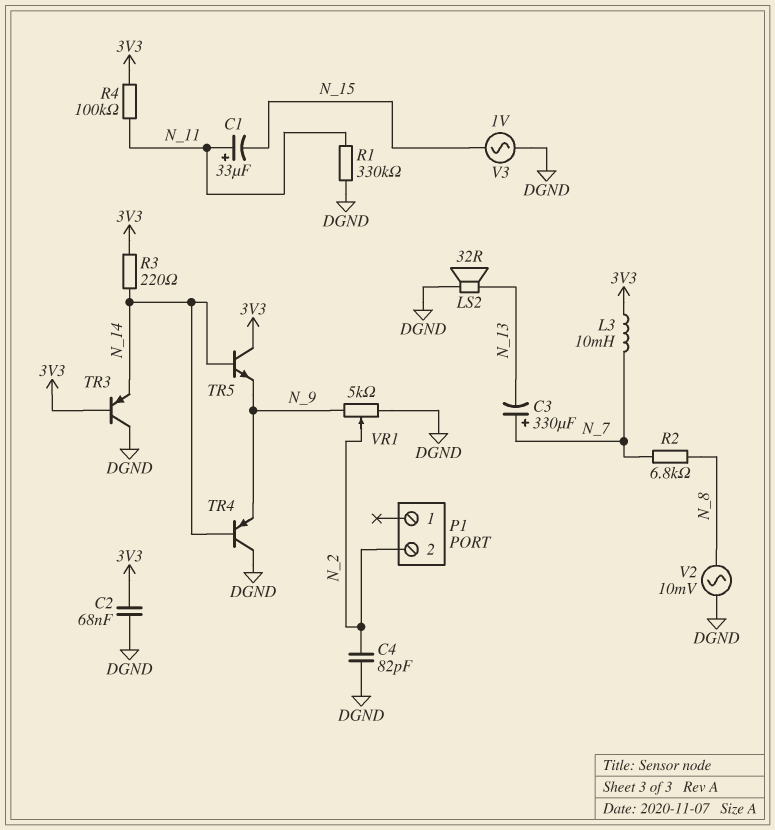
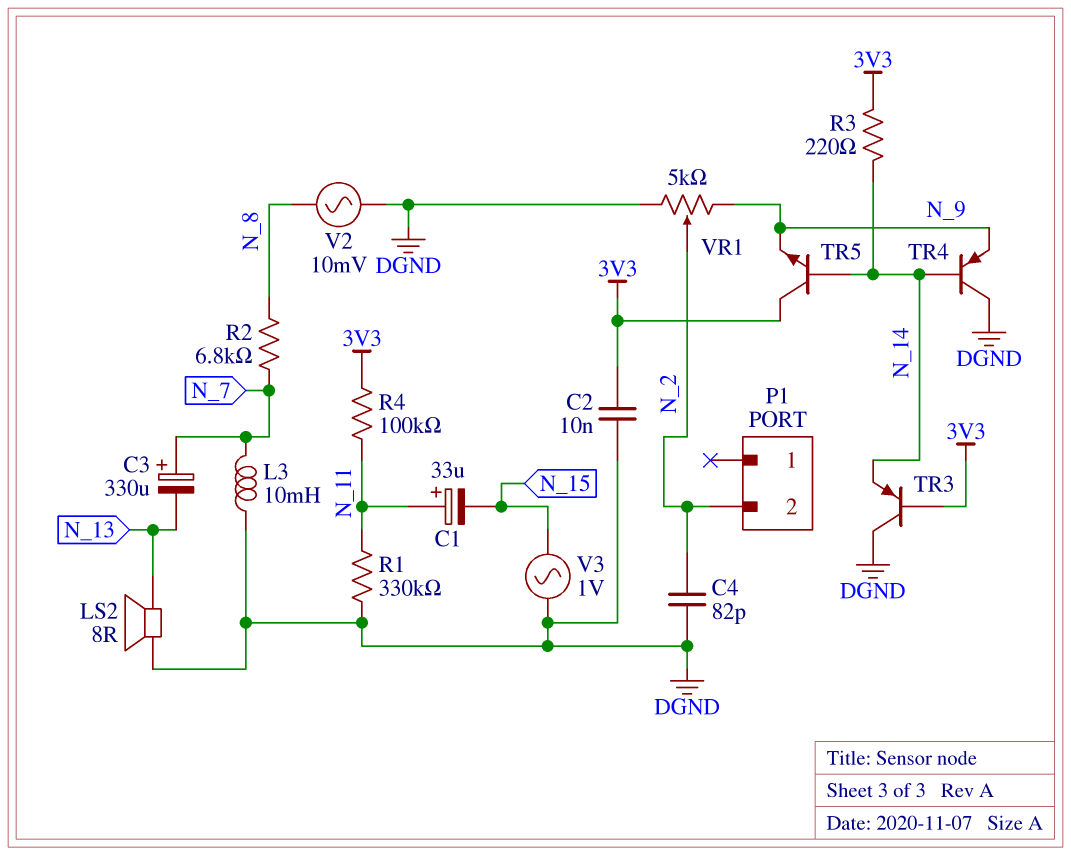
C2: 68nF (3V3, DGND) -> 10nF (3V3, DGND)
L3: 10mH (3V3, N_7) -> 10mH (DGND, N_7)
LS2: speaker 32R (DGND, N_13) -> speaker 8R (DGND, N_13)

